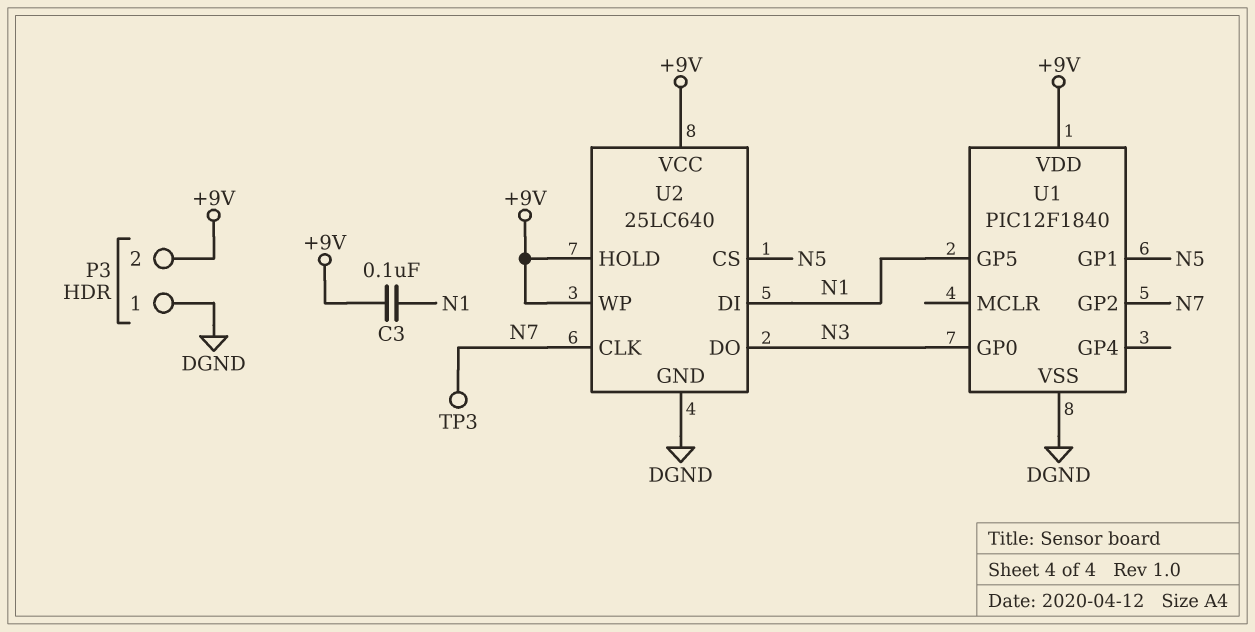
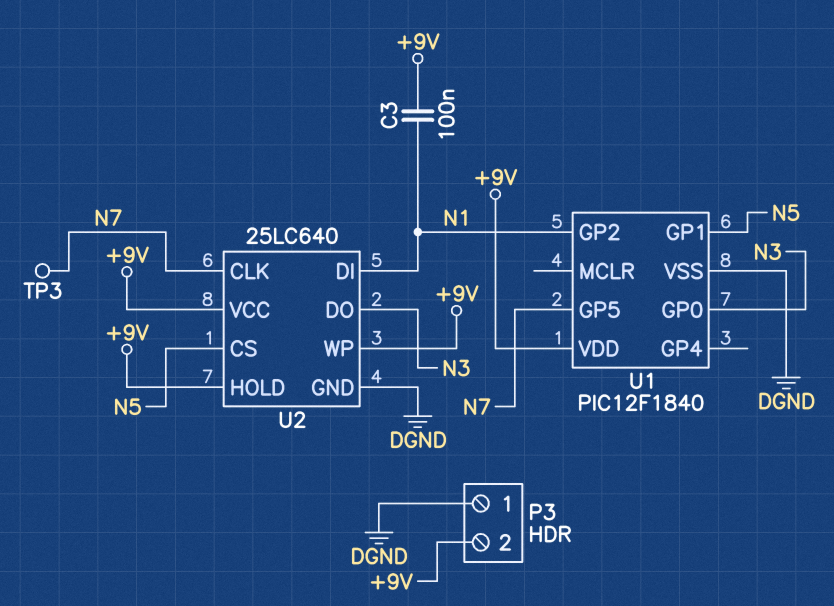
U1 pin GP2: N7 -> N1
U1 pin GP5: N1 -> N7

